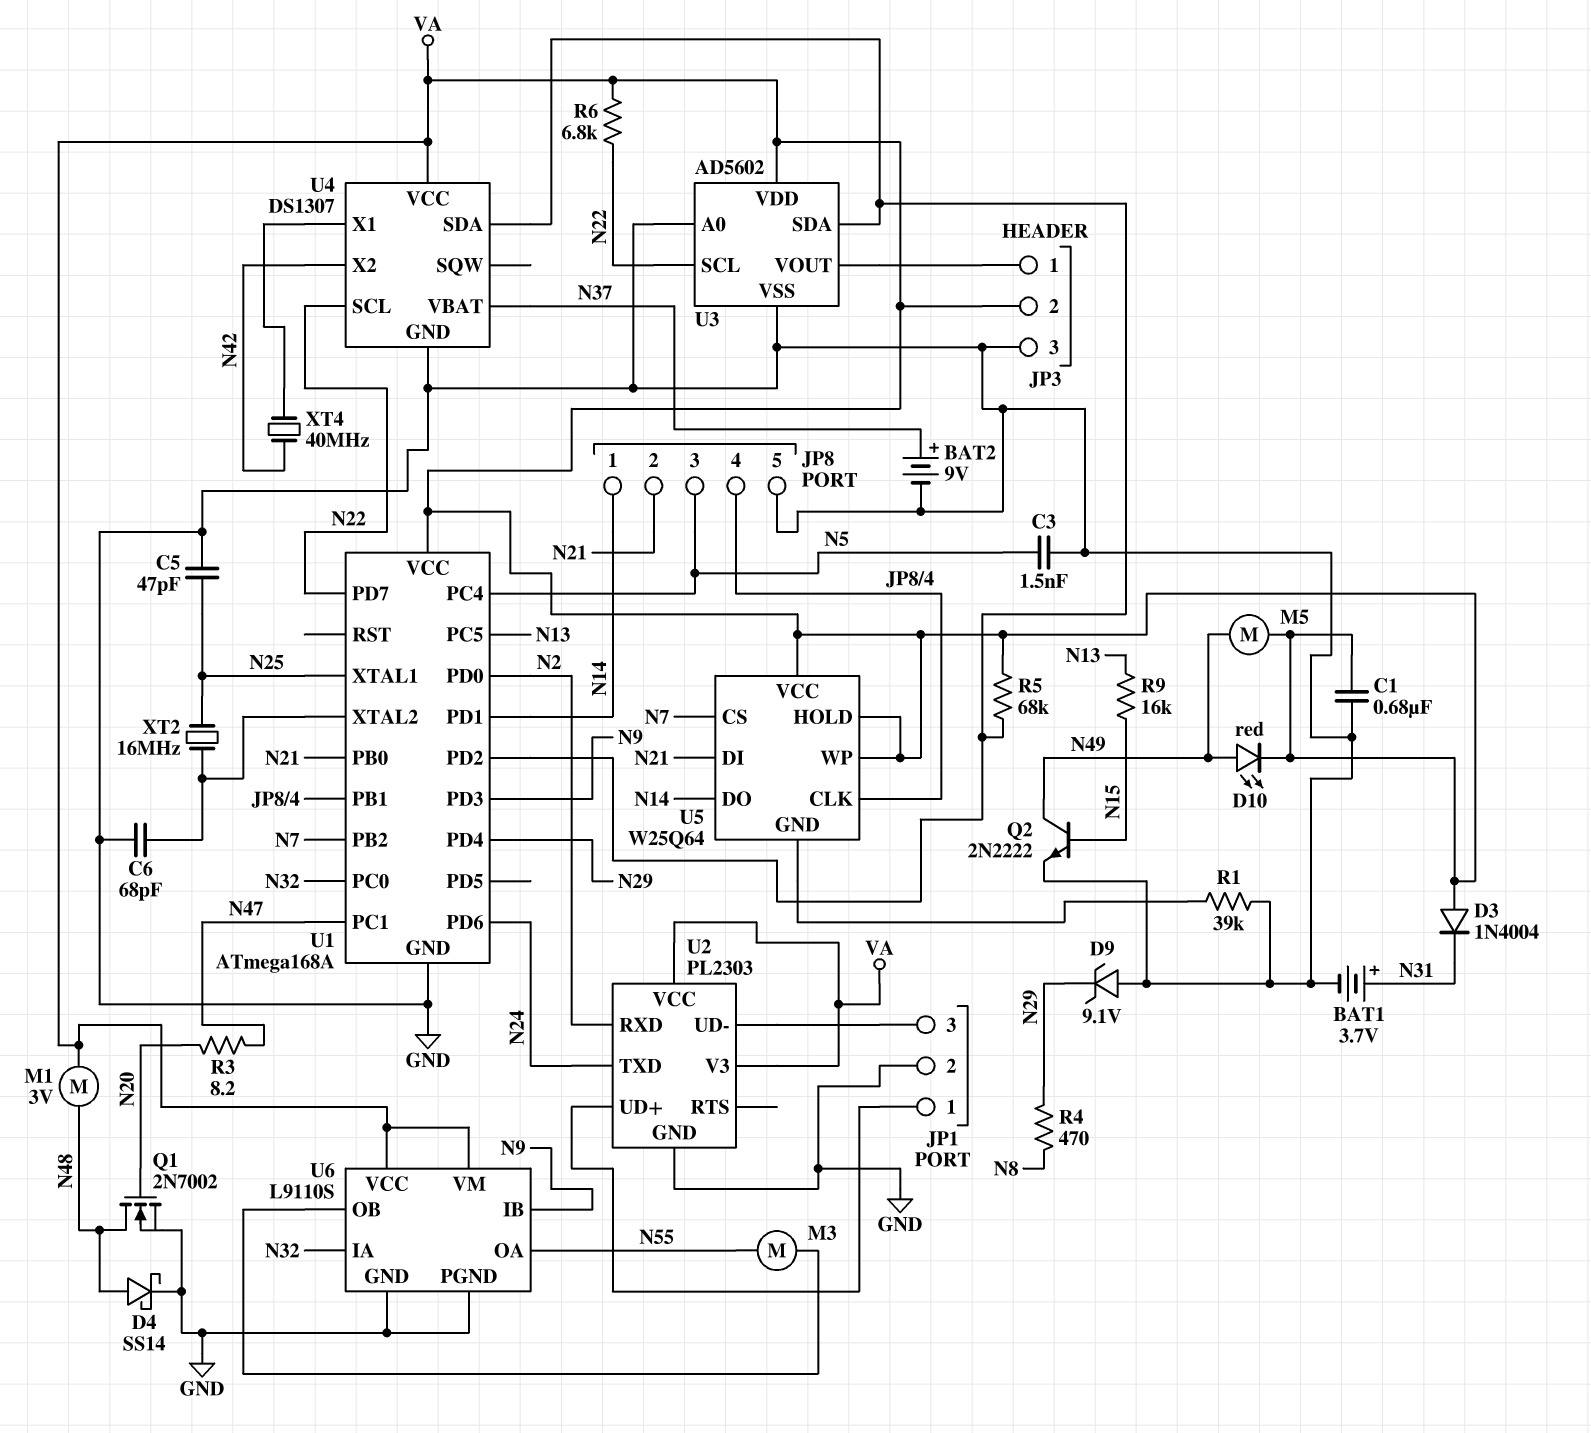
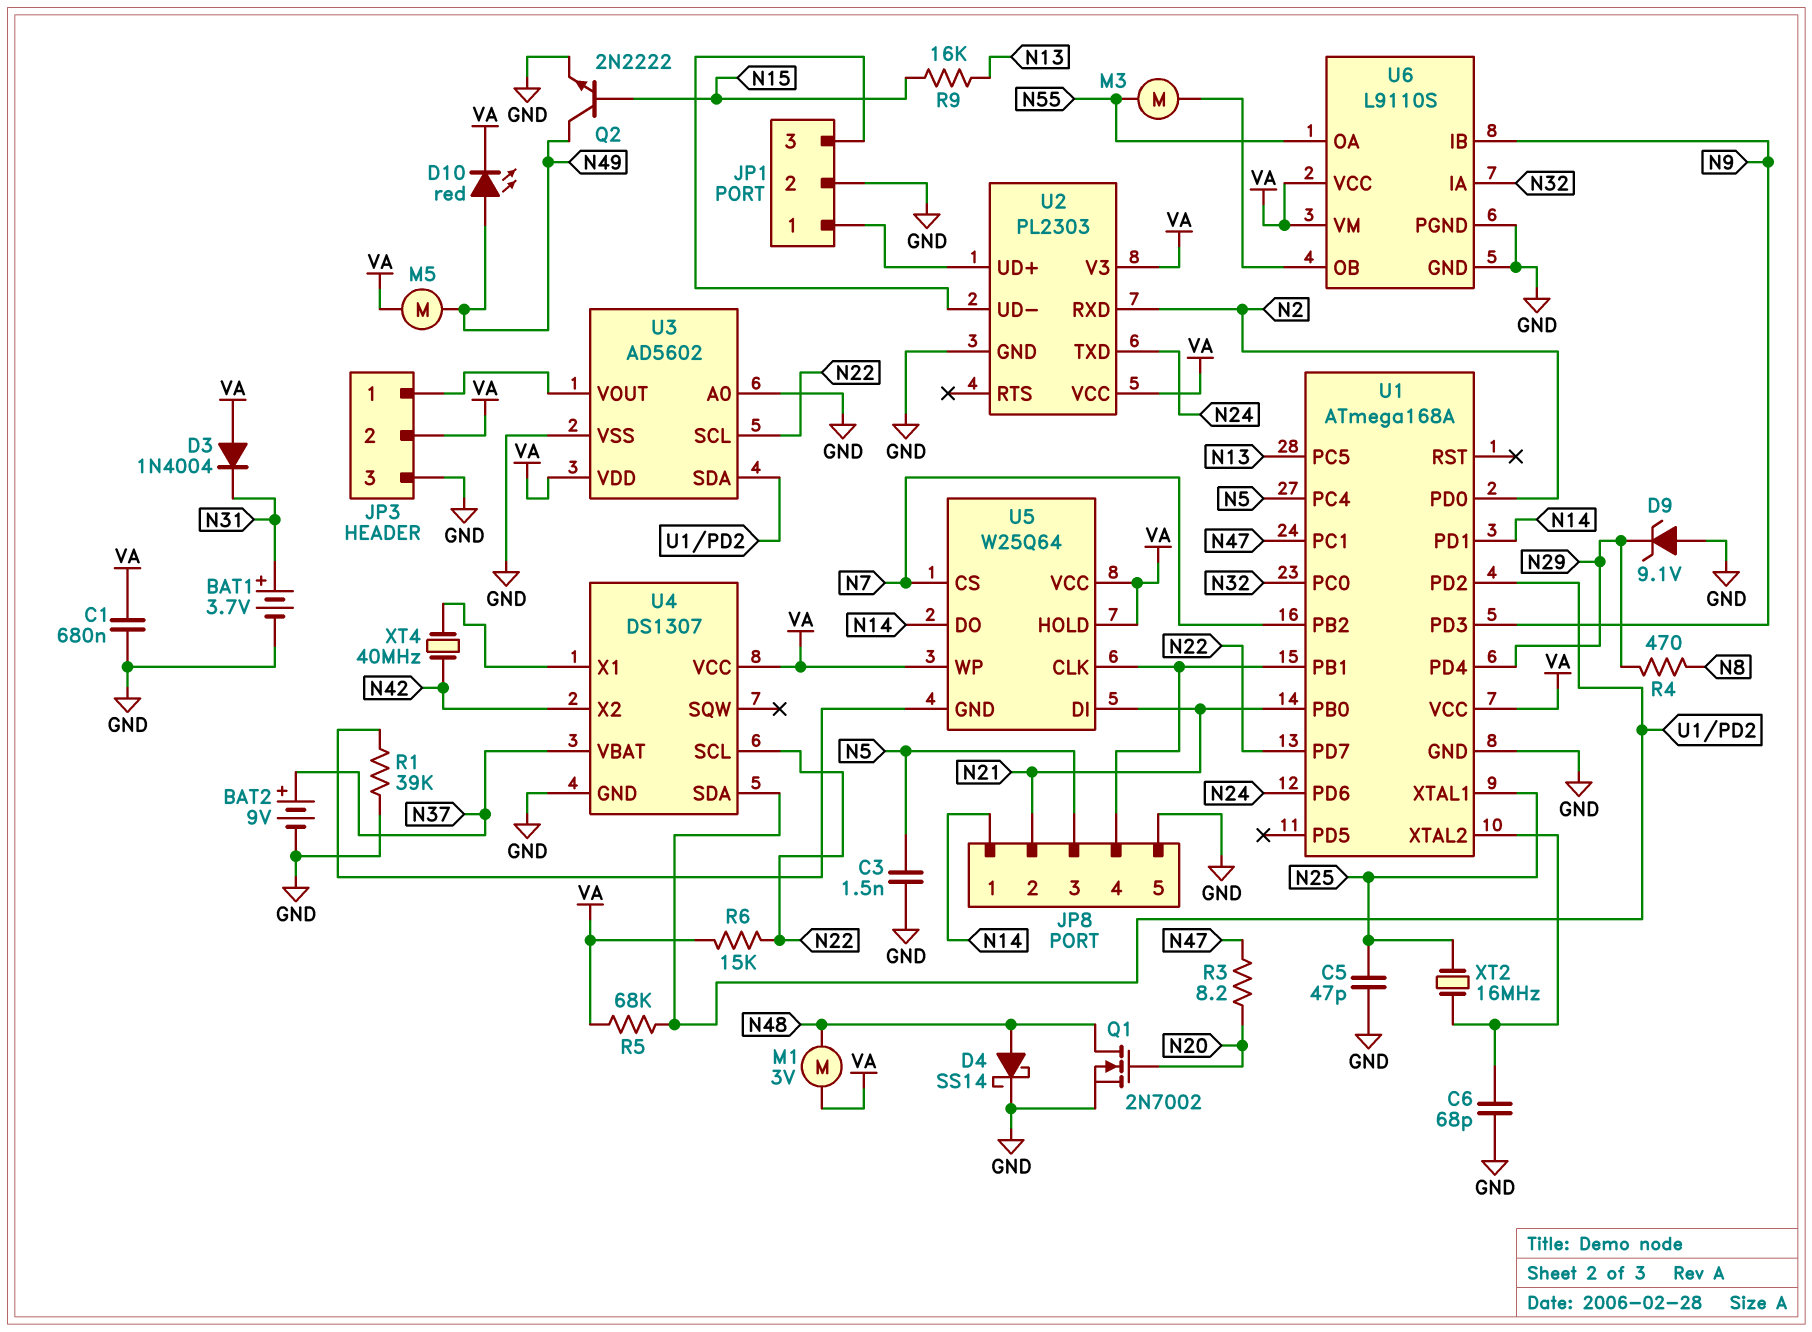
R6: 6.8k (N22, VA) -> 15k (N22, VA)

